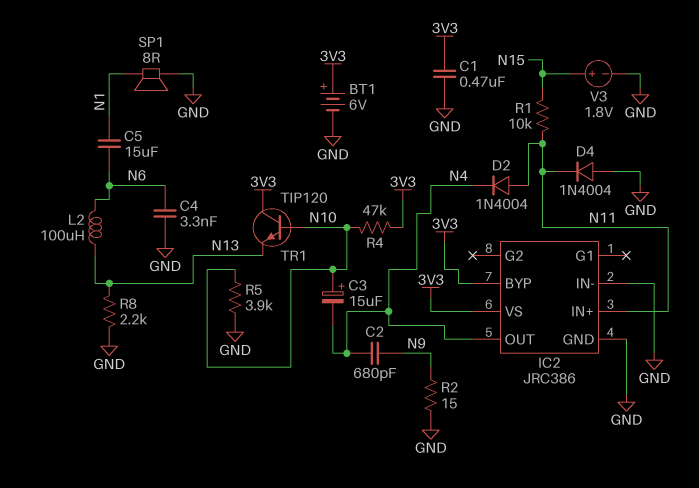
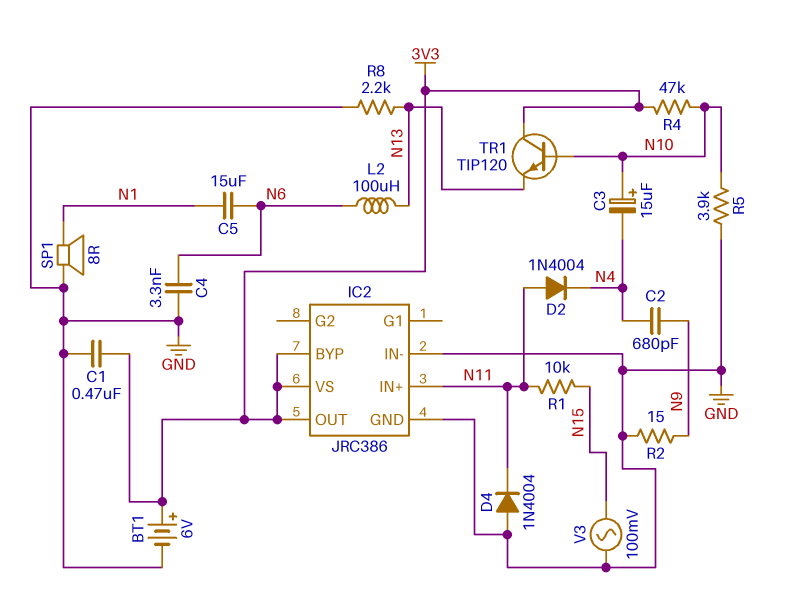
IC2 pin OUT: N4 -> 3V3
V3: 1.8V (plus N15, minus GND) -> AC 100mV (GND, N15)

